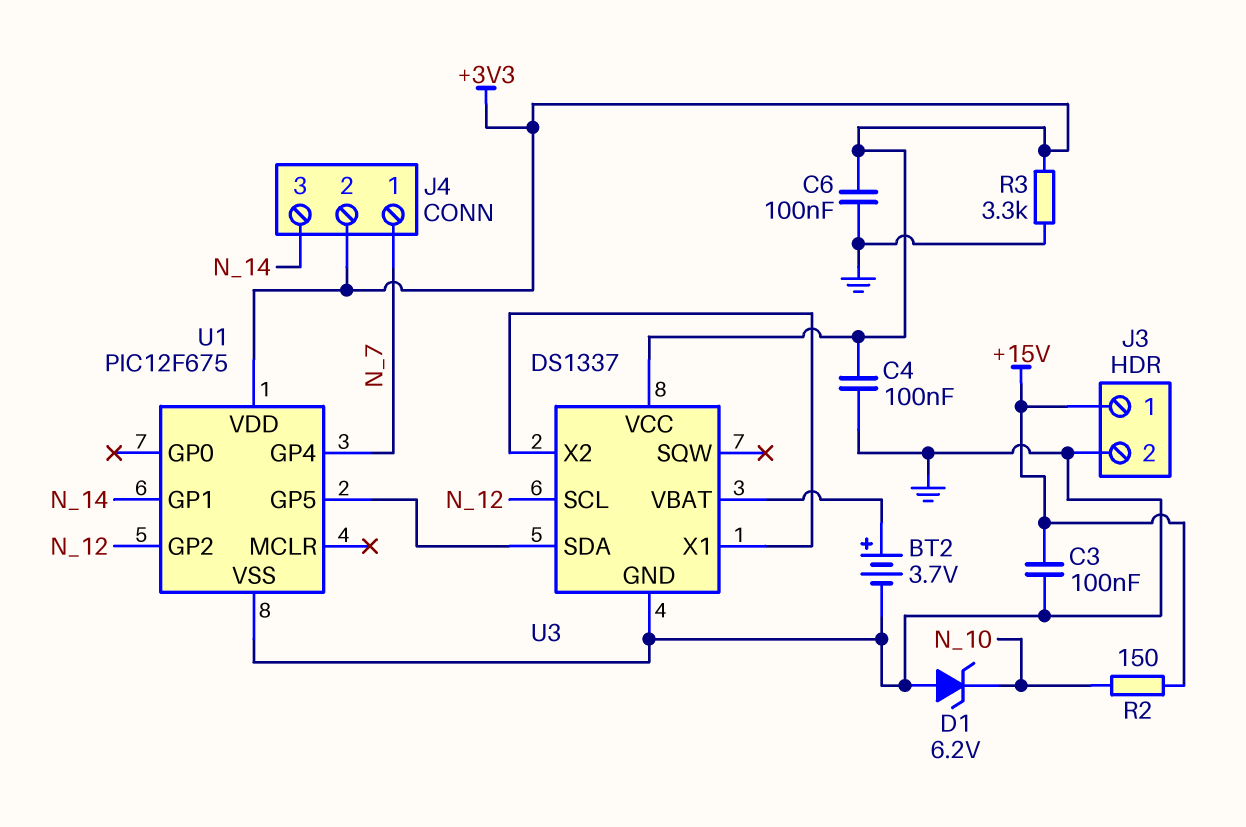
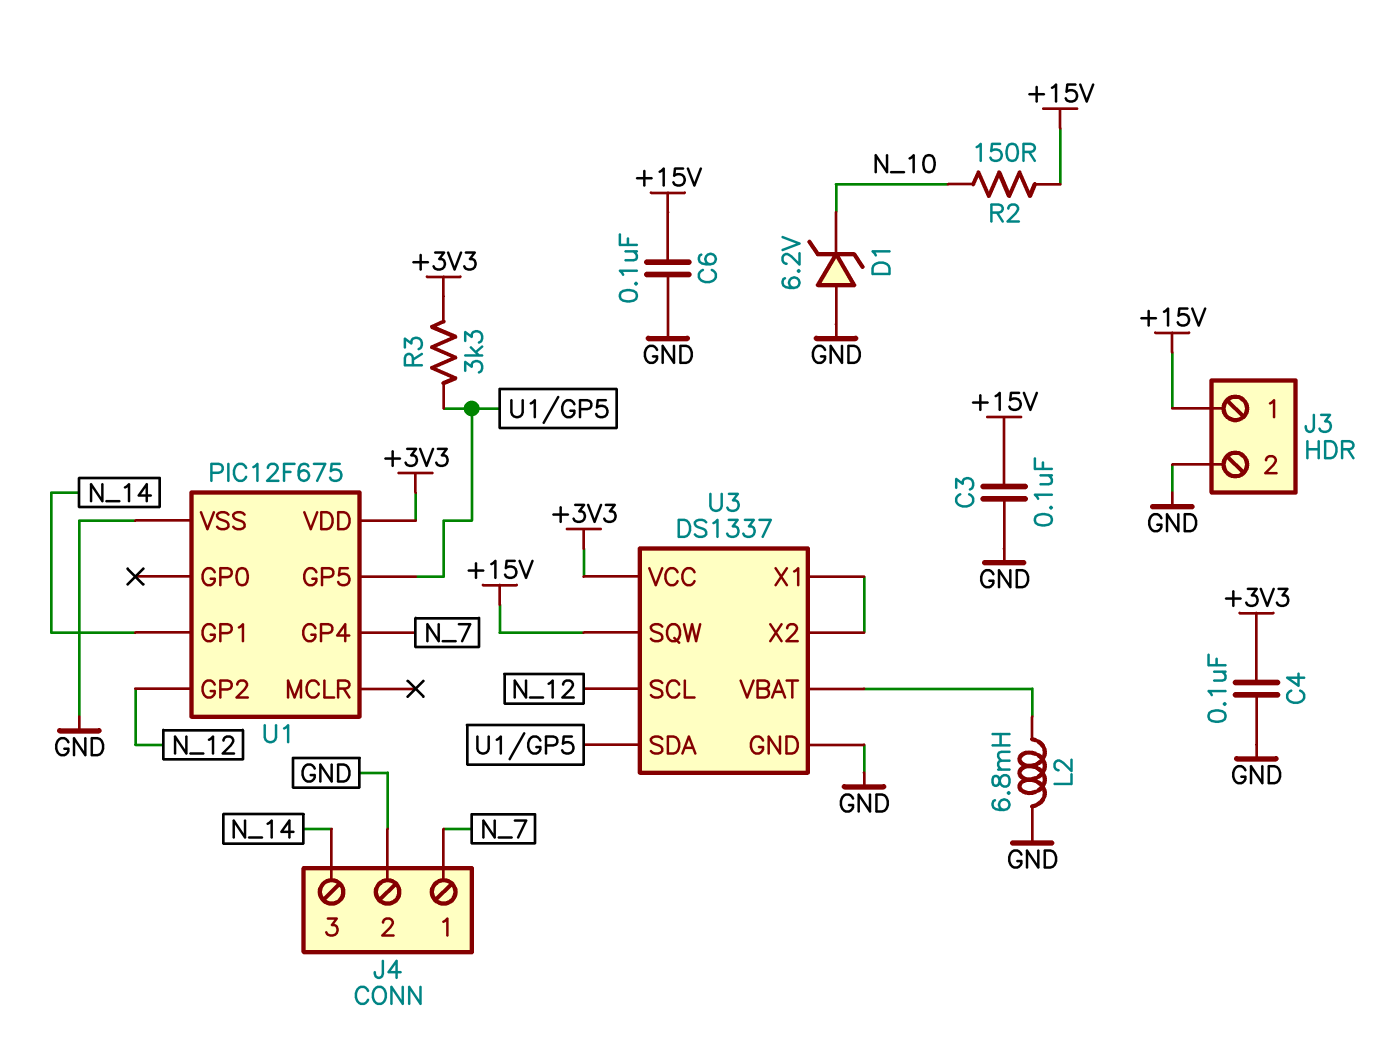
BT2: 3.7V (plus U3/VBAT, minus GND) -> none
C6: 100nF (+3V3, GND) -> 100nF (+15V, GND)
J4 pin 2: +3V3 -> GND
L2: none -> 6.8mH (GND, U3/VBAT)
R3: 3.3k (+3V3, GND) -> 3.3k (+3V3, U1/GP5)
U3 pin SQW: none -> +15V

